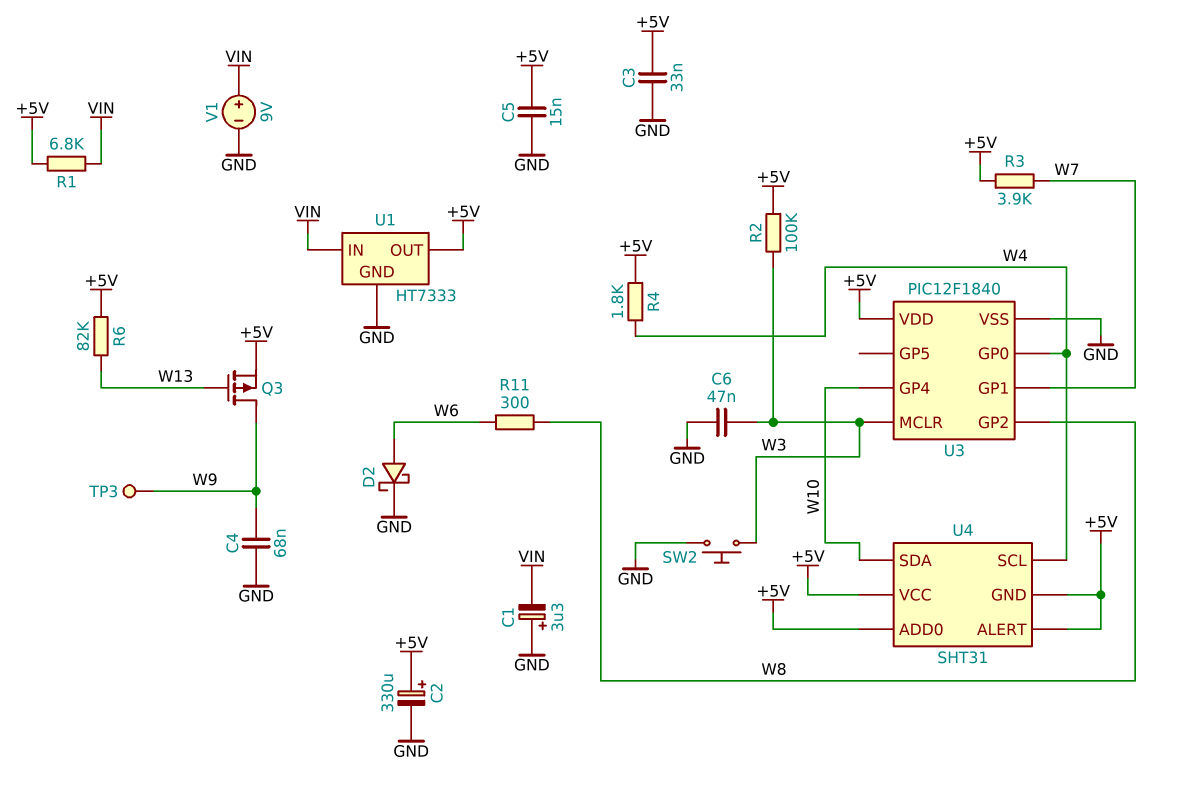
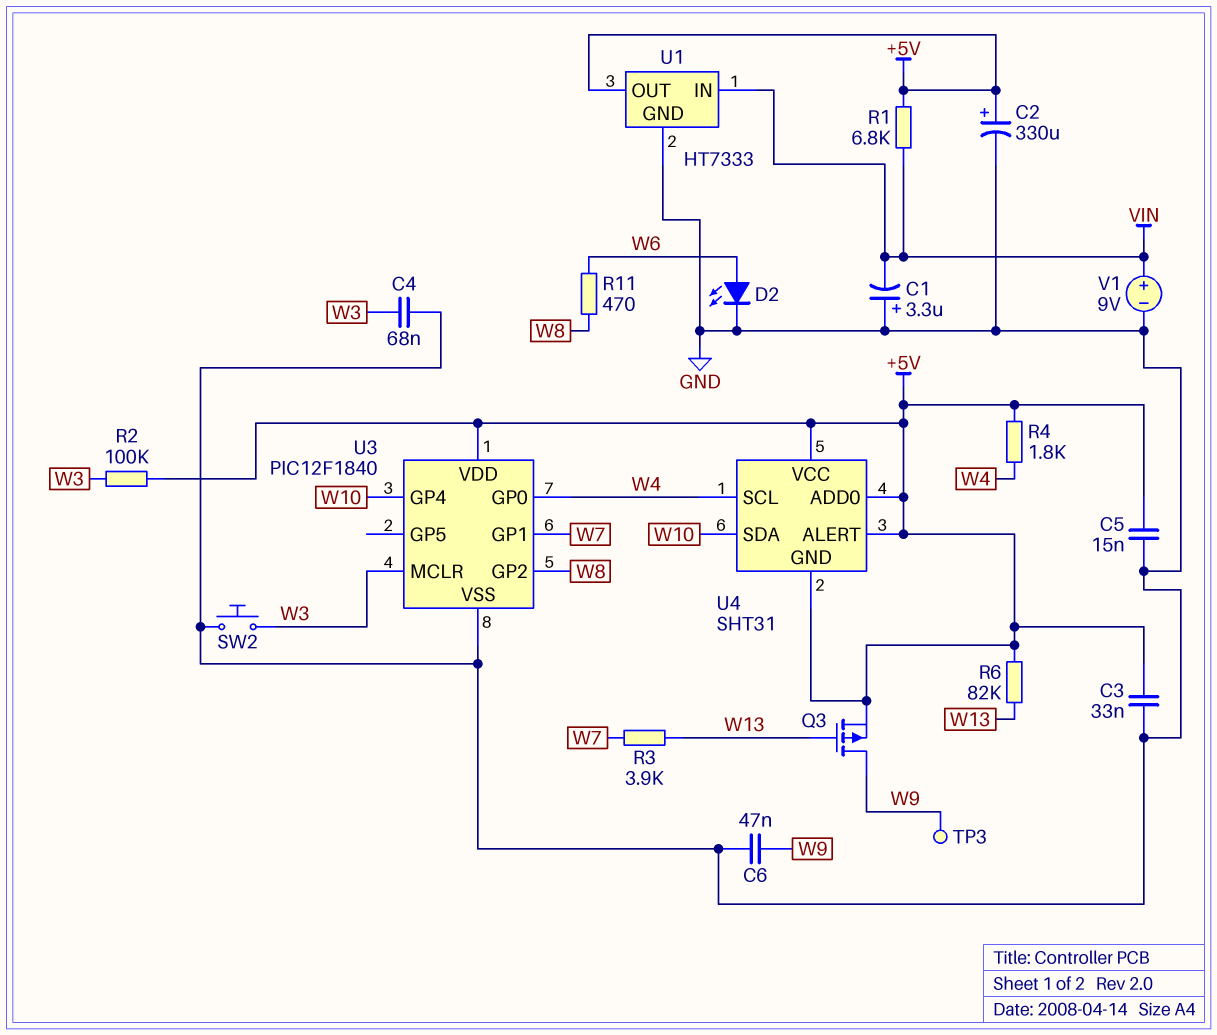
C4: 68nF (GND, W9) -> 68nF (GND, W3)
C6: 47nF (GND, W3) -> 47nF (GND, W9)
D2: schottky (A W6, K GND) -> LED (A W6, K GND)
R3: 3.9k (+5V, W7) -> 3.9k (W7, W13)
R11: 300 (W6, W8) -> 470 (W6, W8)

